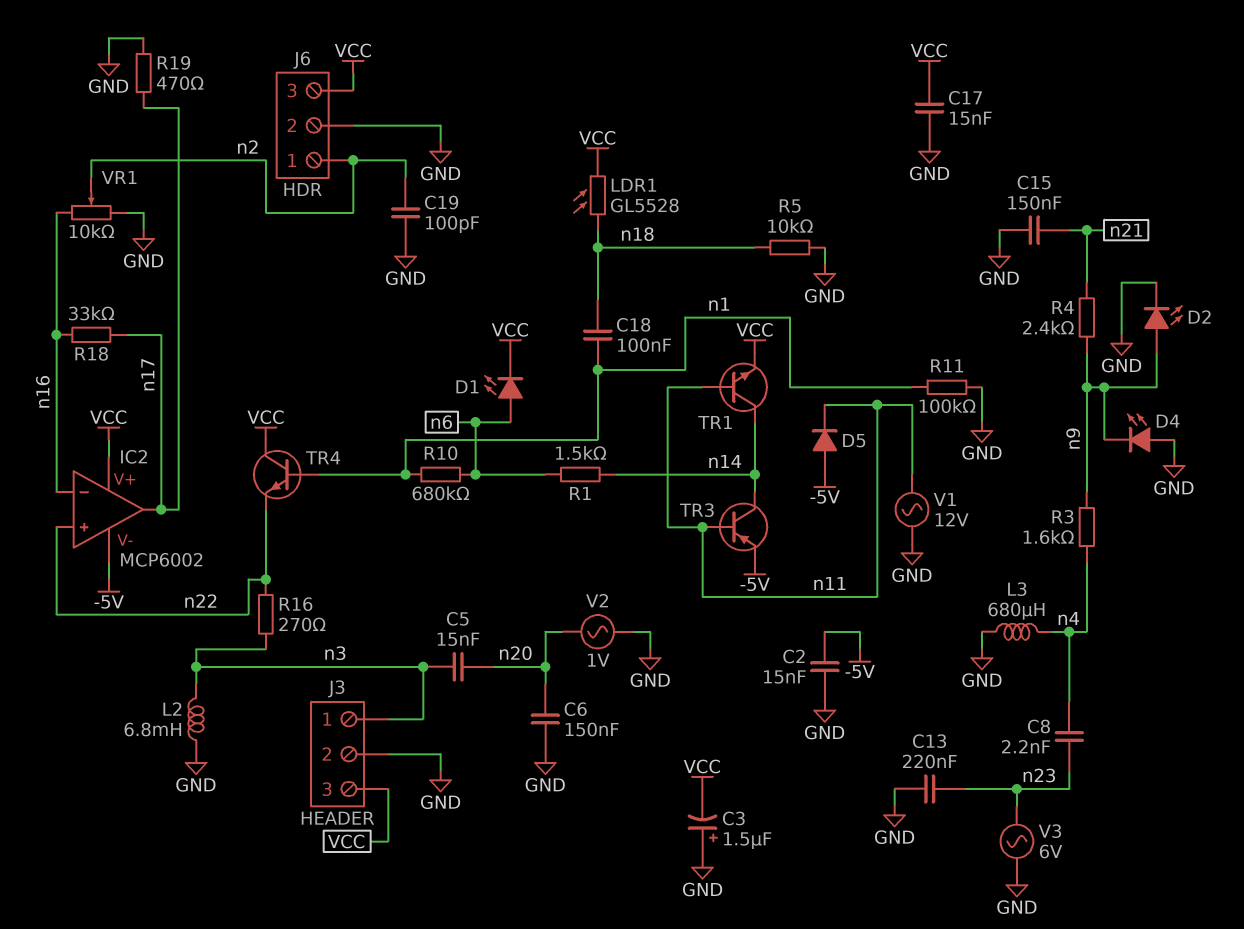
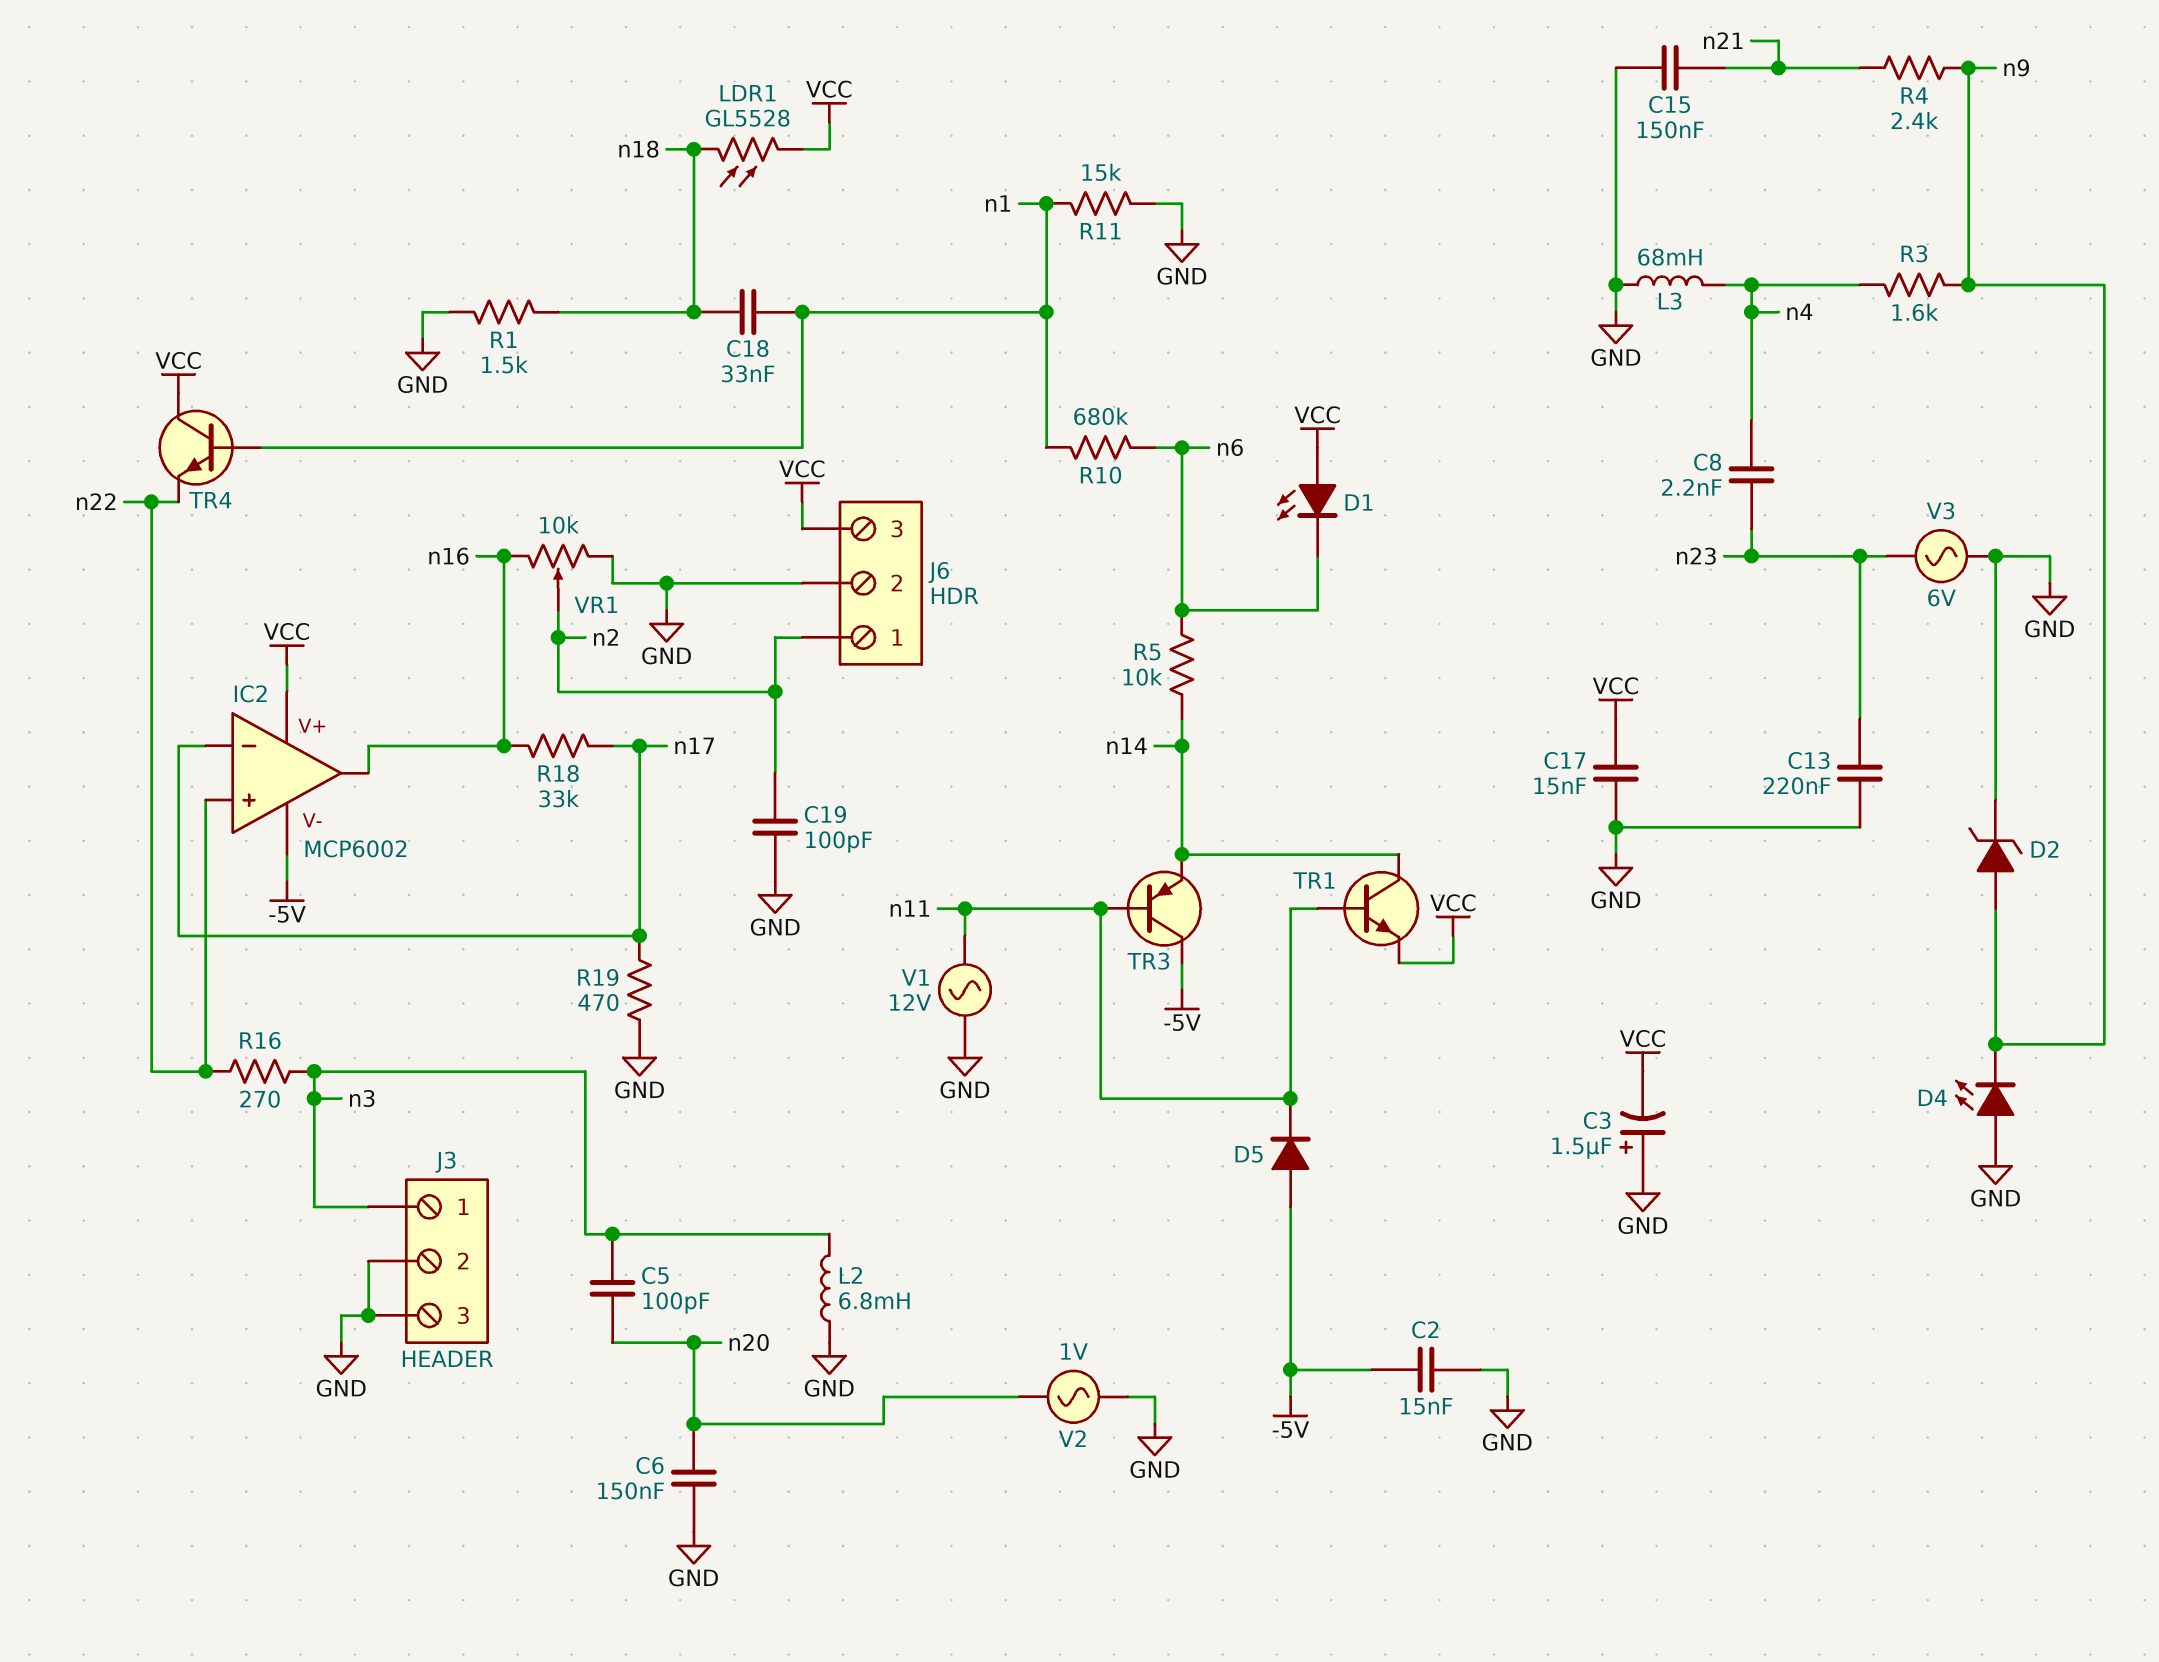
C5: 15nF (n3, n20) -> 100pF (n3, n20)
C18: 100nF (n1, n18) -> 33nF (n1, n18)
D1: LED (A n6, K VCC) -> LED (A VCC, K n6)
D2: LED (A n9, K GND) -> zener (A n9, K GND)
IC2 pin in-: n16 -> n17
IC2 pin out: n17 -> n16
J3 pin 3: VCC -> GND
L3: 680uH (GND, n4) -> 68mH (GND, n4)
R1: 1.5k (n6, n14) -> 1.5k (GND, n18)
R5: 10k (GND, n18) -> 10k (n6, n14)
R11: 100k (GND, n1) -> 15k (GND, n1)
TR3: PNP (B n11, C n14, E -5V) -> PNP (B n11, C -5V, E n14)

